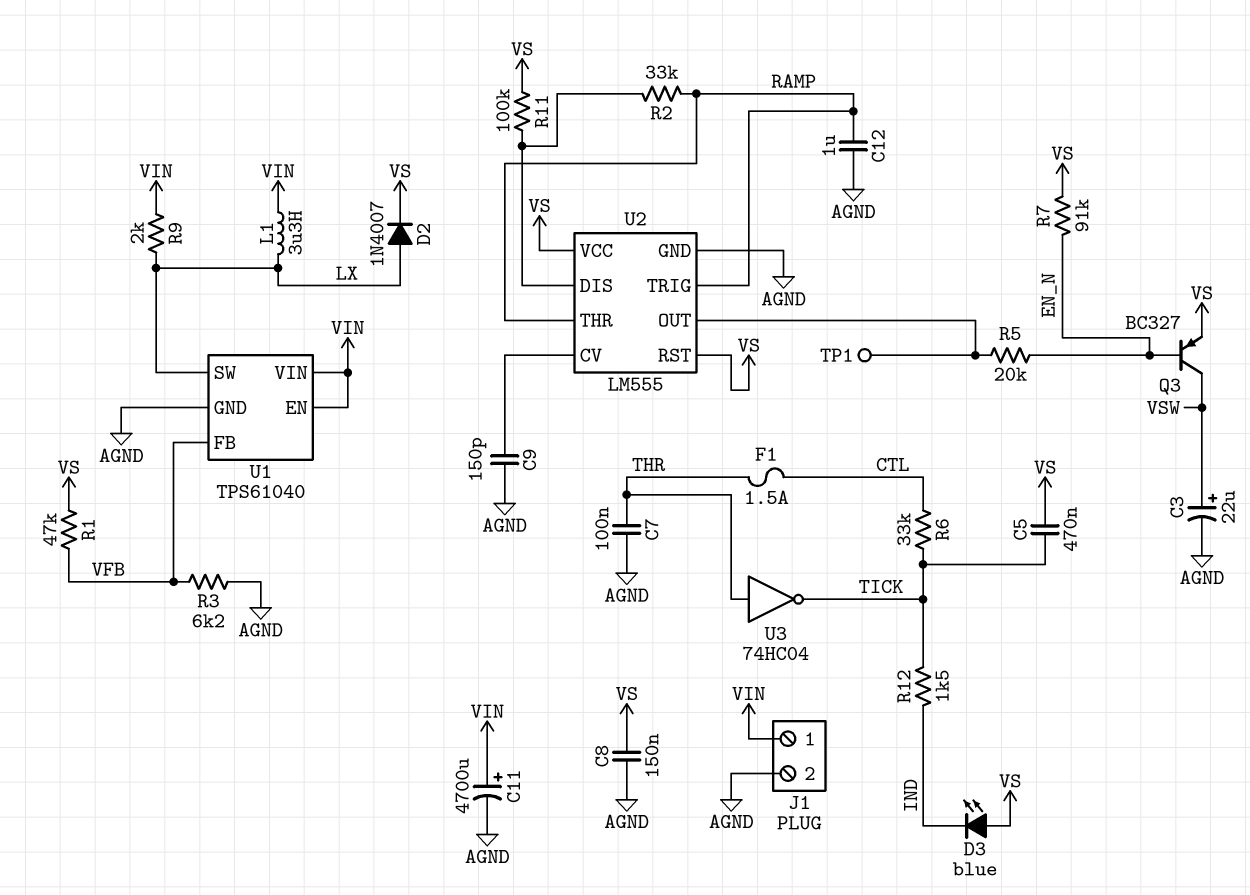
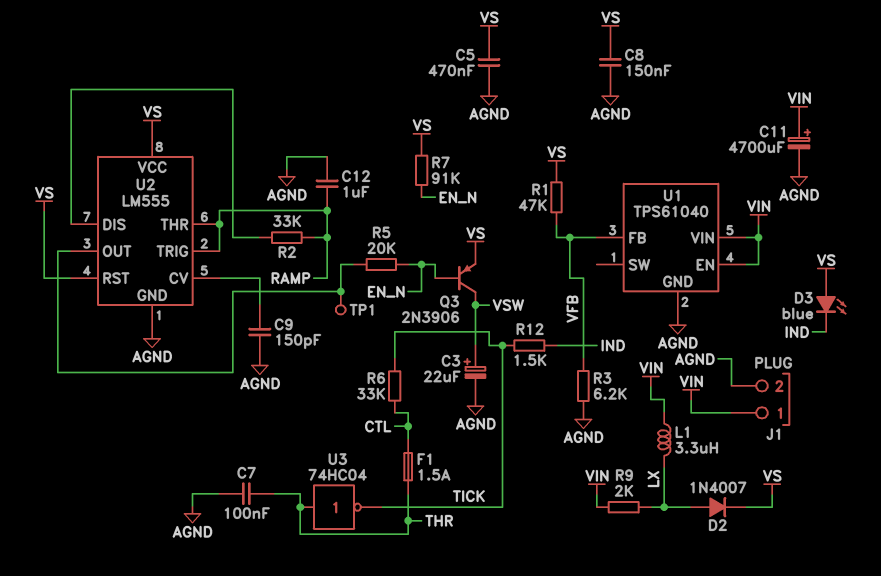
C5: 470nF (TICK, VS) -> 470nF (AGND, VS)
Q3: PNP BC327 (B EN_N, C VSW, E VS) -> PNP 2N3906 (B EN_N, C VSW, E VS)
R11: 100k (U2/DIS, VS) -> none
U1 pin SW: LX -> none

